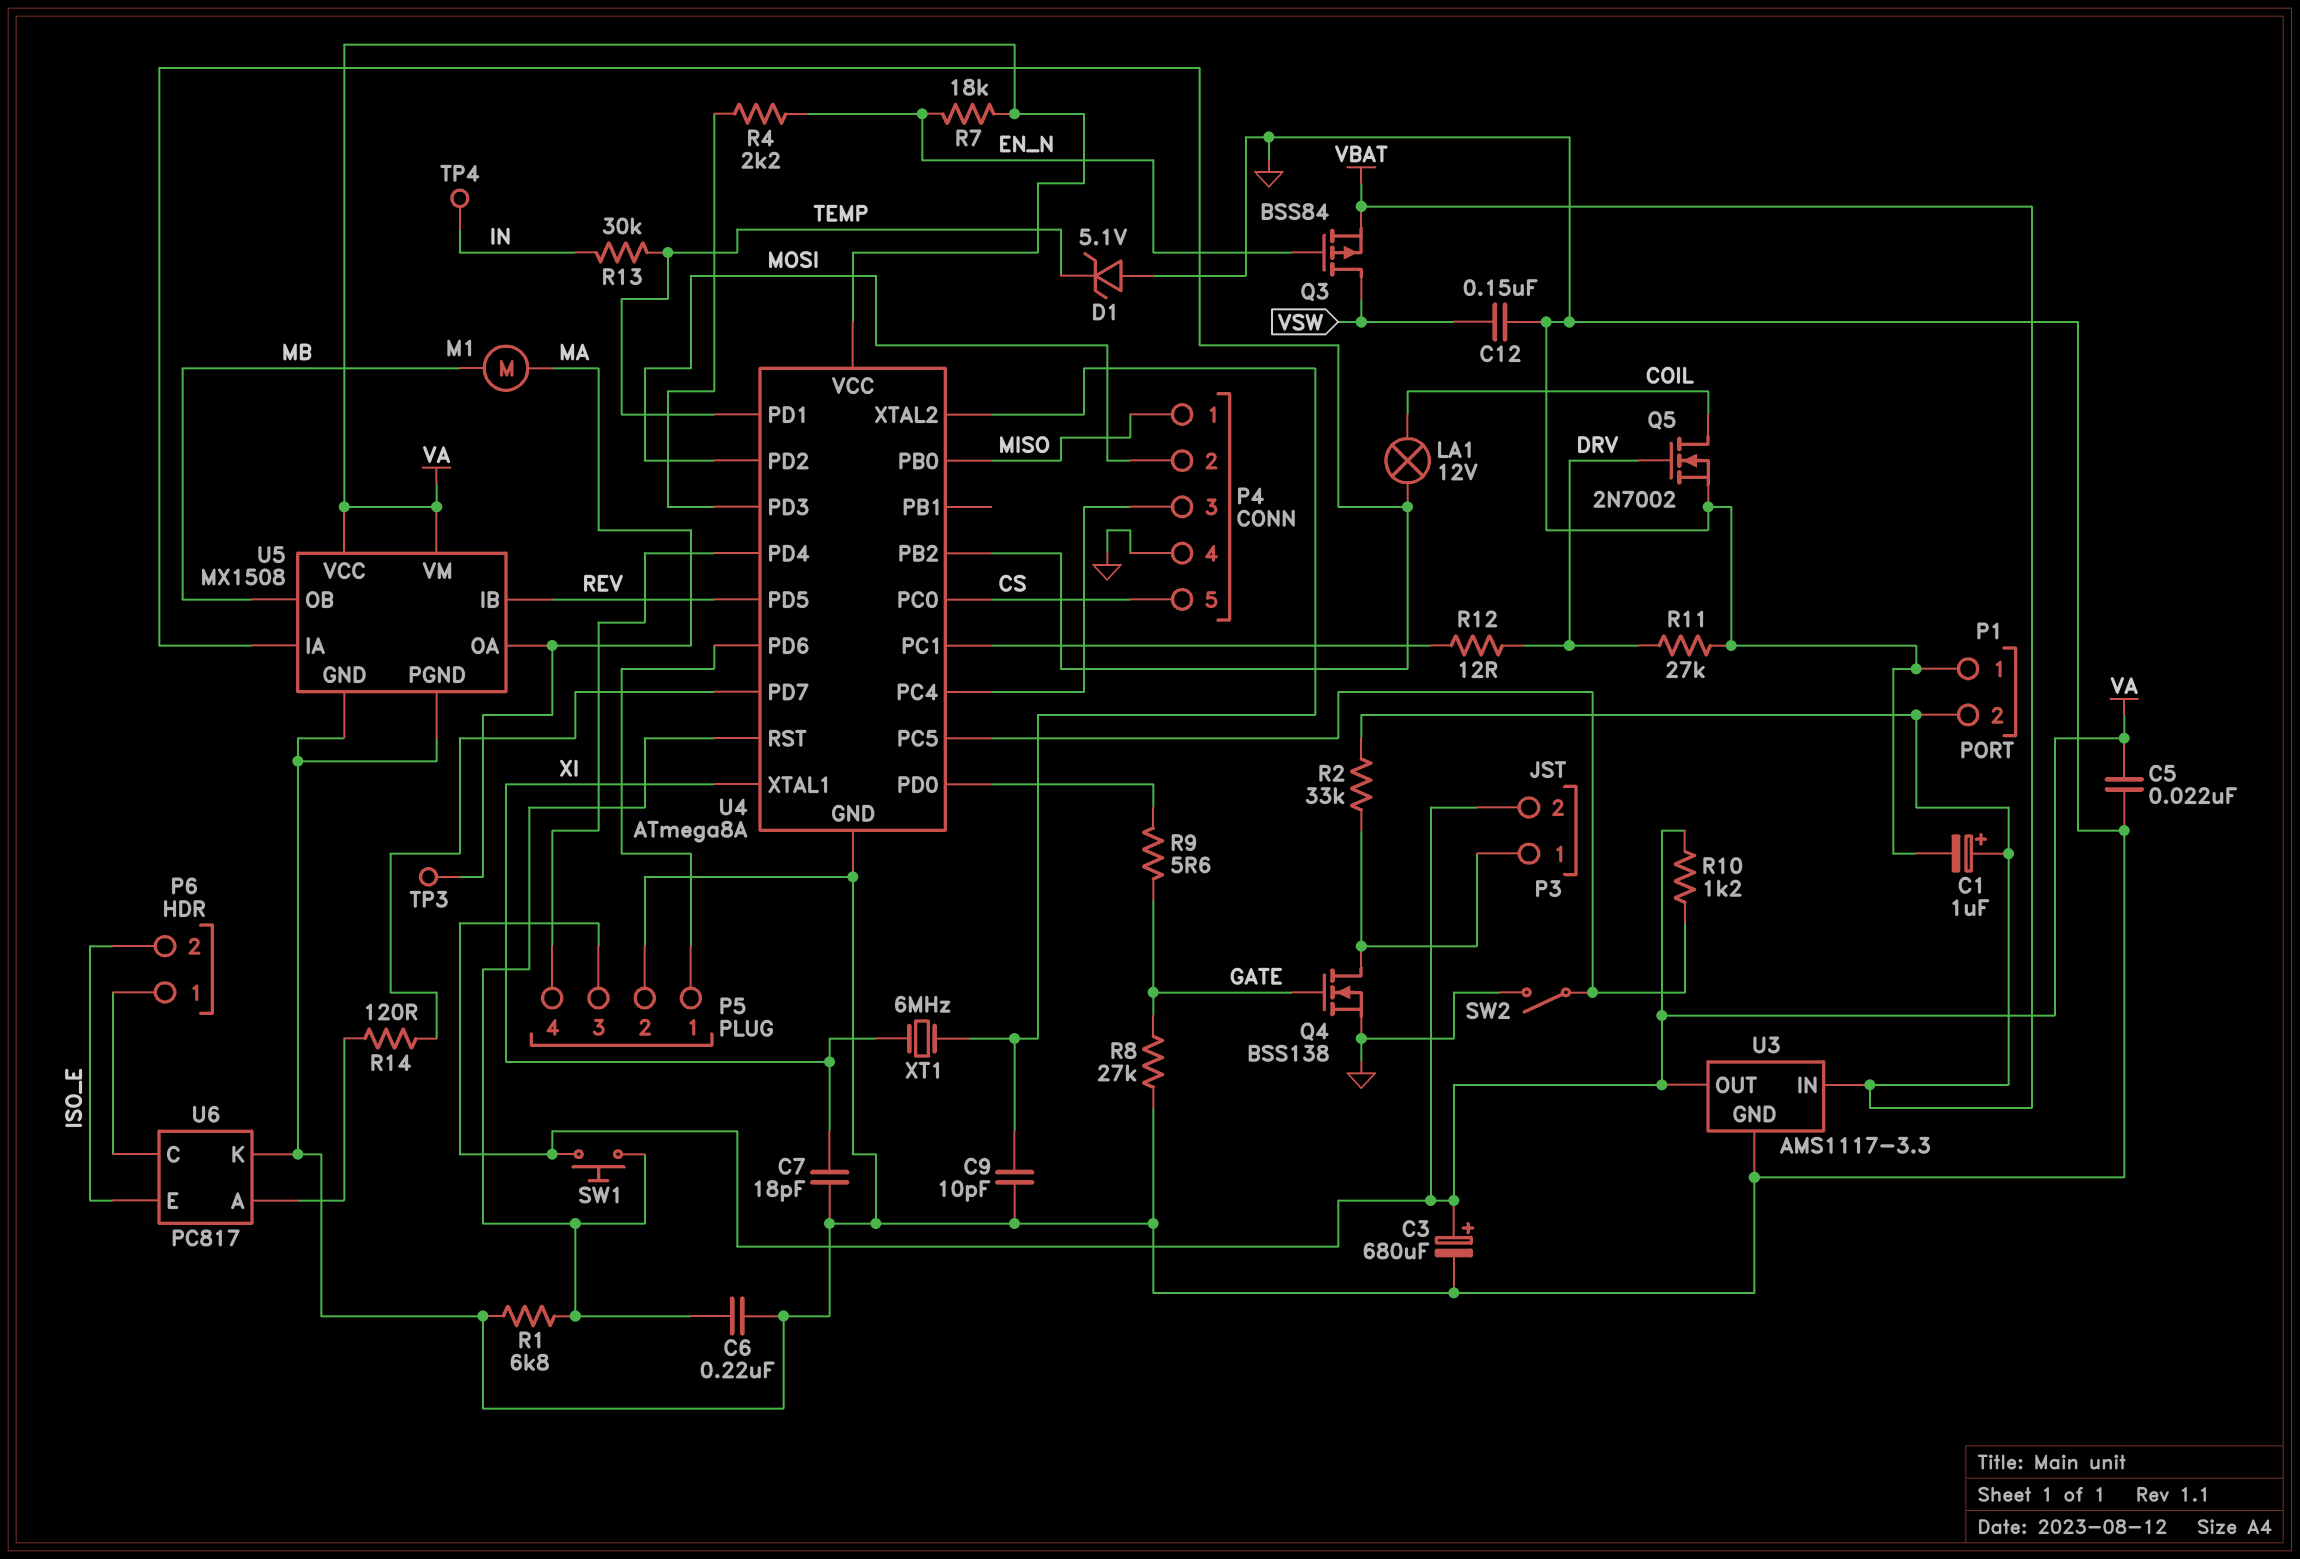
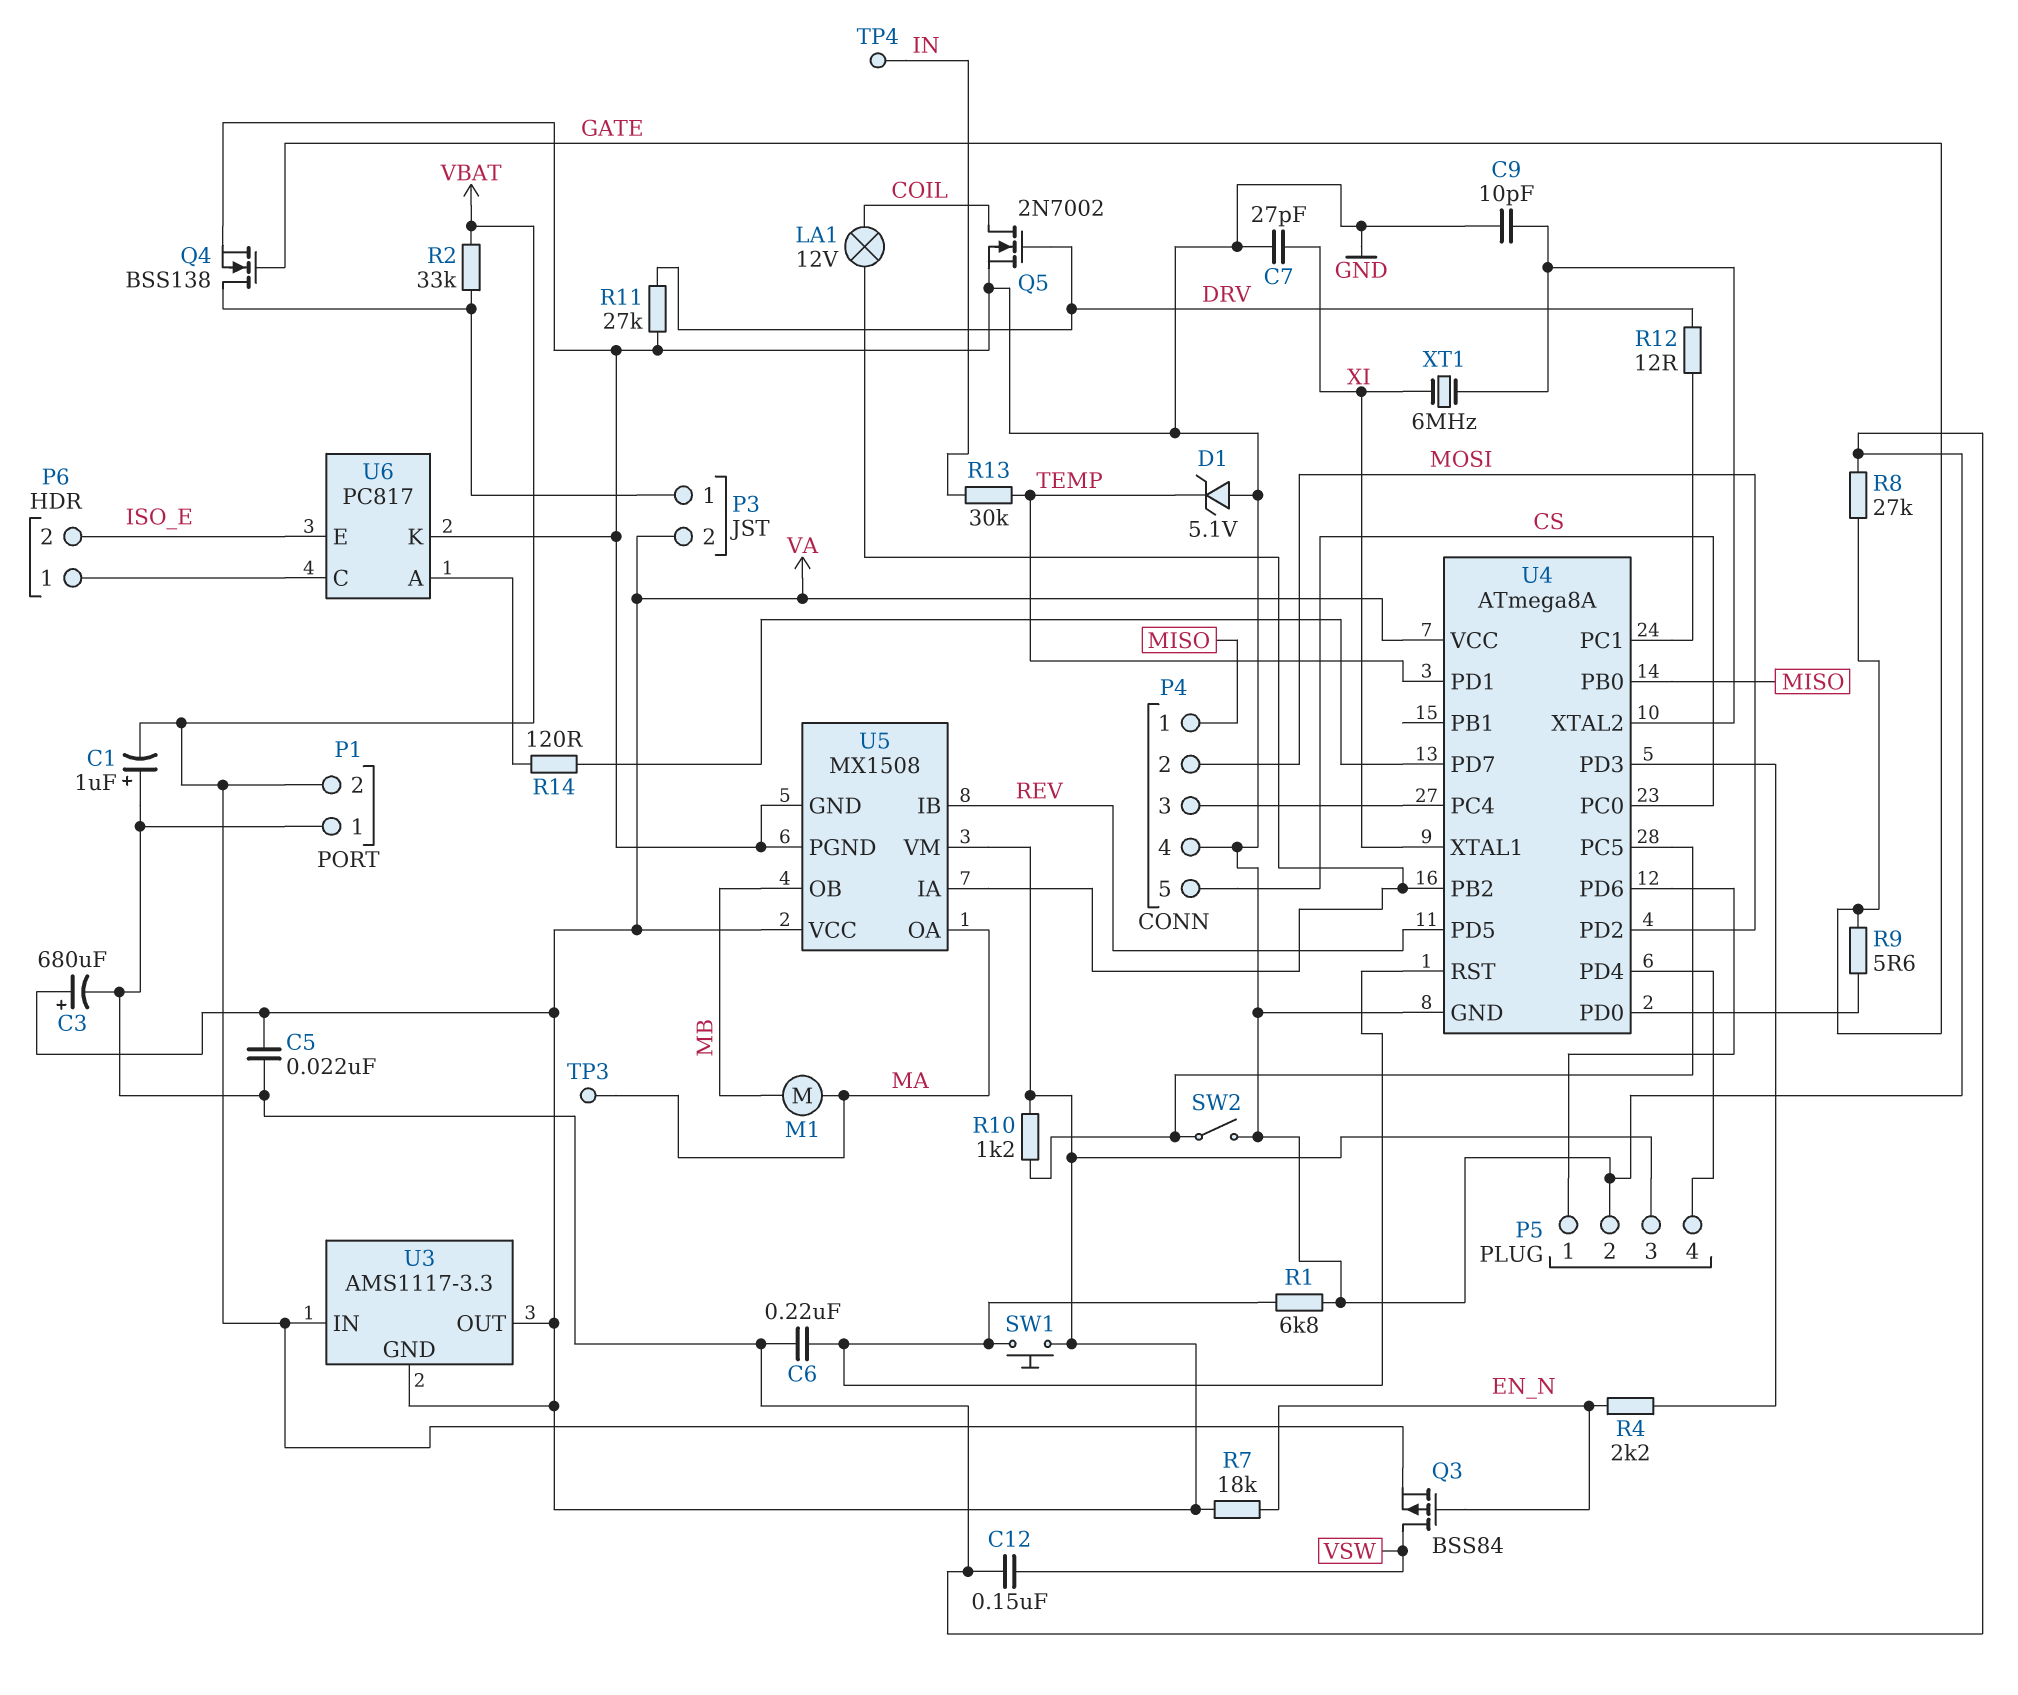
C1: 1uF (plus VBAT, minus GND) -> 1uF (plus GND, minus VBAT)
C7: 18pF (GND, XI) -> 27pF (GND, XI)
U3 pin GND: GND -> VA

